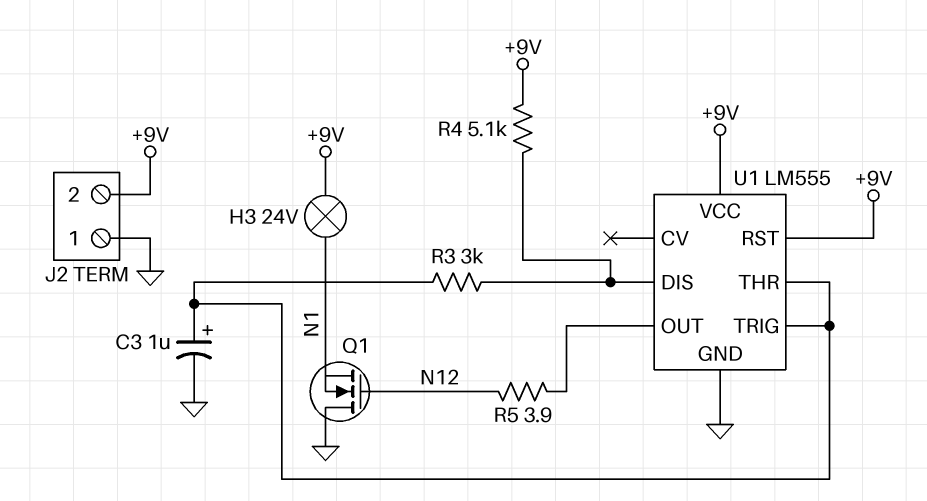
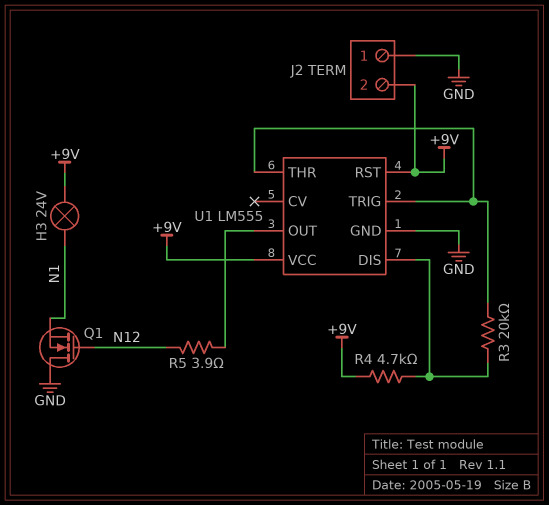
C3: 1uF (plus U1/THR, minus GND) -> none
R3: 3k (U1/DIS, U1/THR) -> 20k (U1/DIS, U1/THR)
R4: 5.1k (+9V, U1/DIS) -> 4.7k (+9V, U1/DIS)

